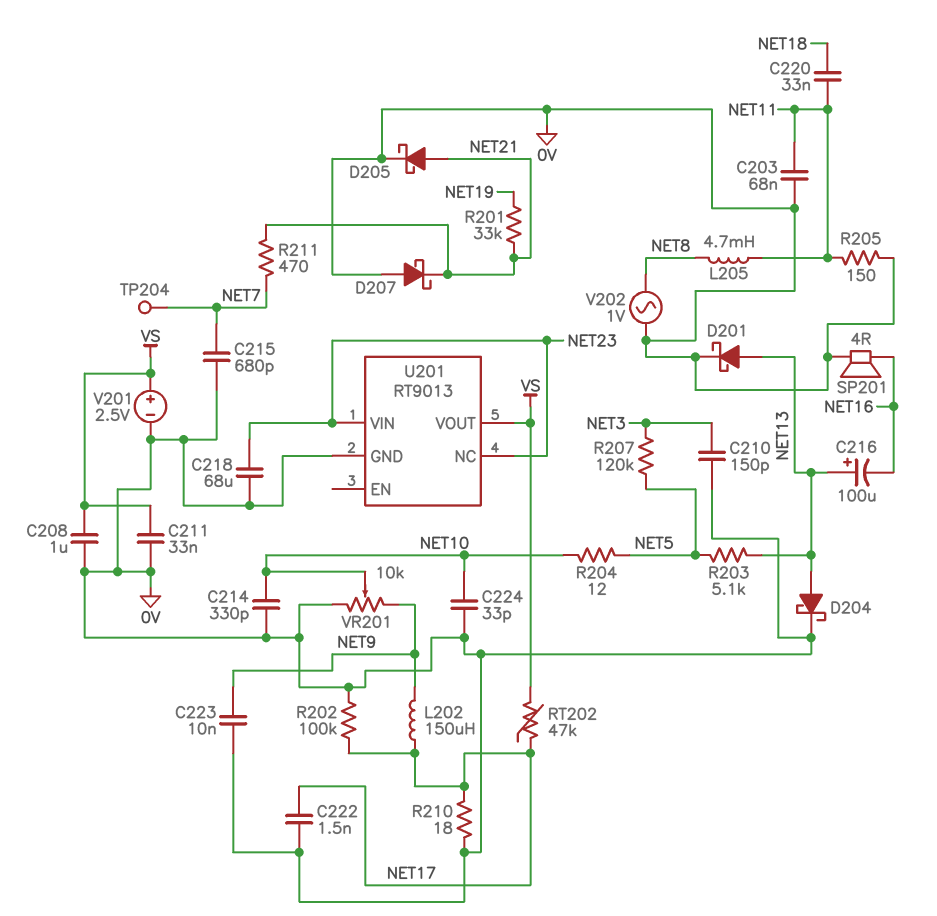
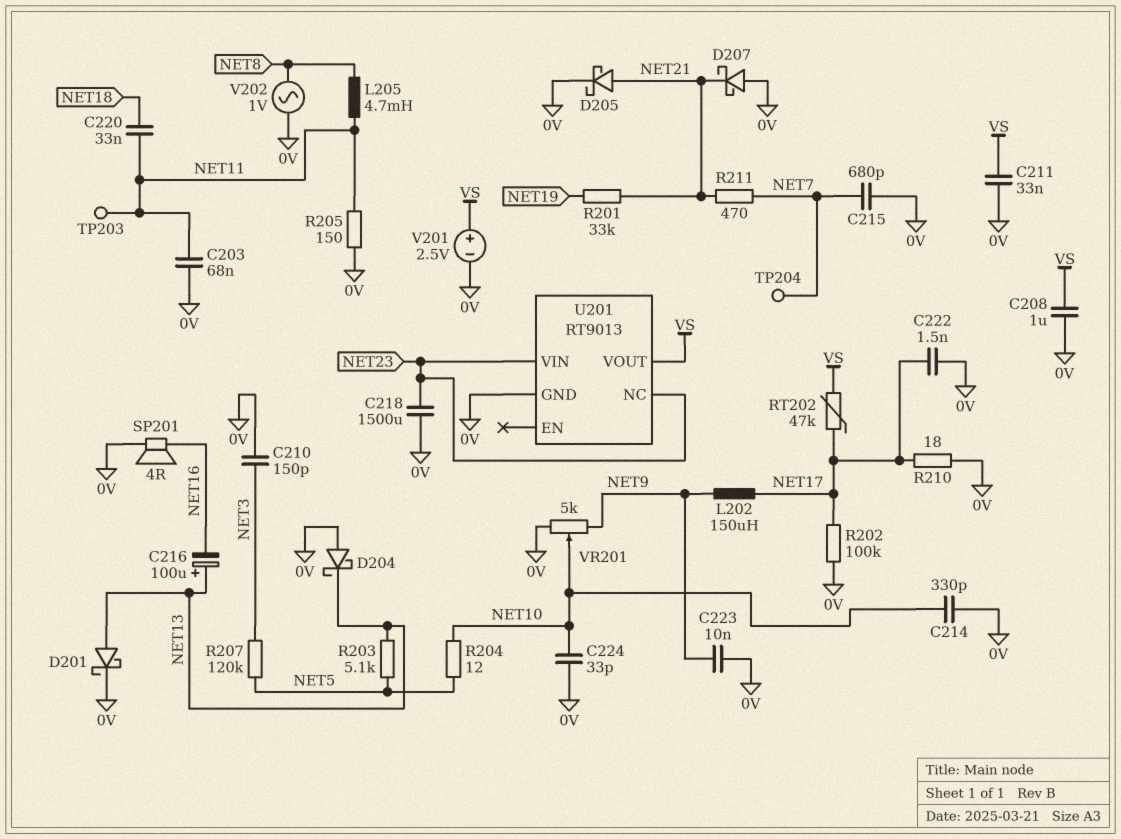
C218: 68uF (0V, NET23) -> 1500uF (0V, NET23)
D204: schottky (A NET13, K 0V) -> schottky (A 0V, K NET13)
TP203: none -> test point (NET11)
VR201: 10k (0V, NET9, wiper NET10) -> 5k (0V, NET9, wiper NET10)

